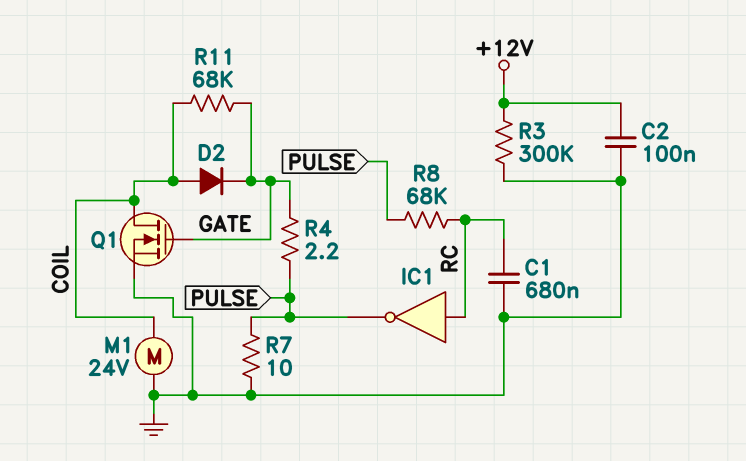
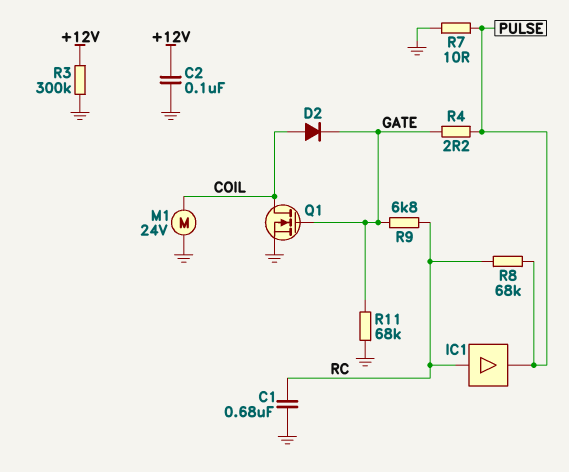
IC1: NOT (in RC, out PULSE) -> buffer (in RC, out PULSE)
R9: none -> 6.8k (GATE, RC)
R11: 68k (COIL, GATE) -> 68k (GATE, GND)

